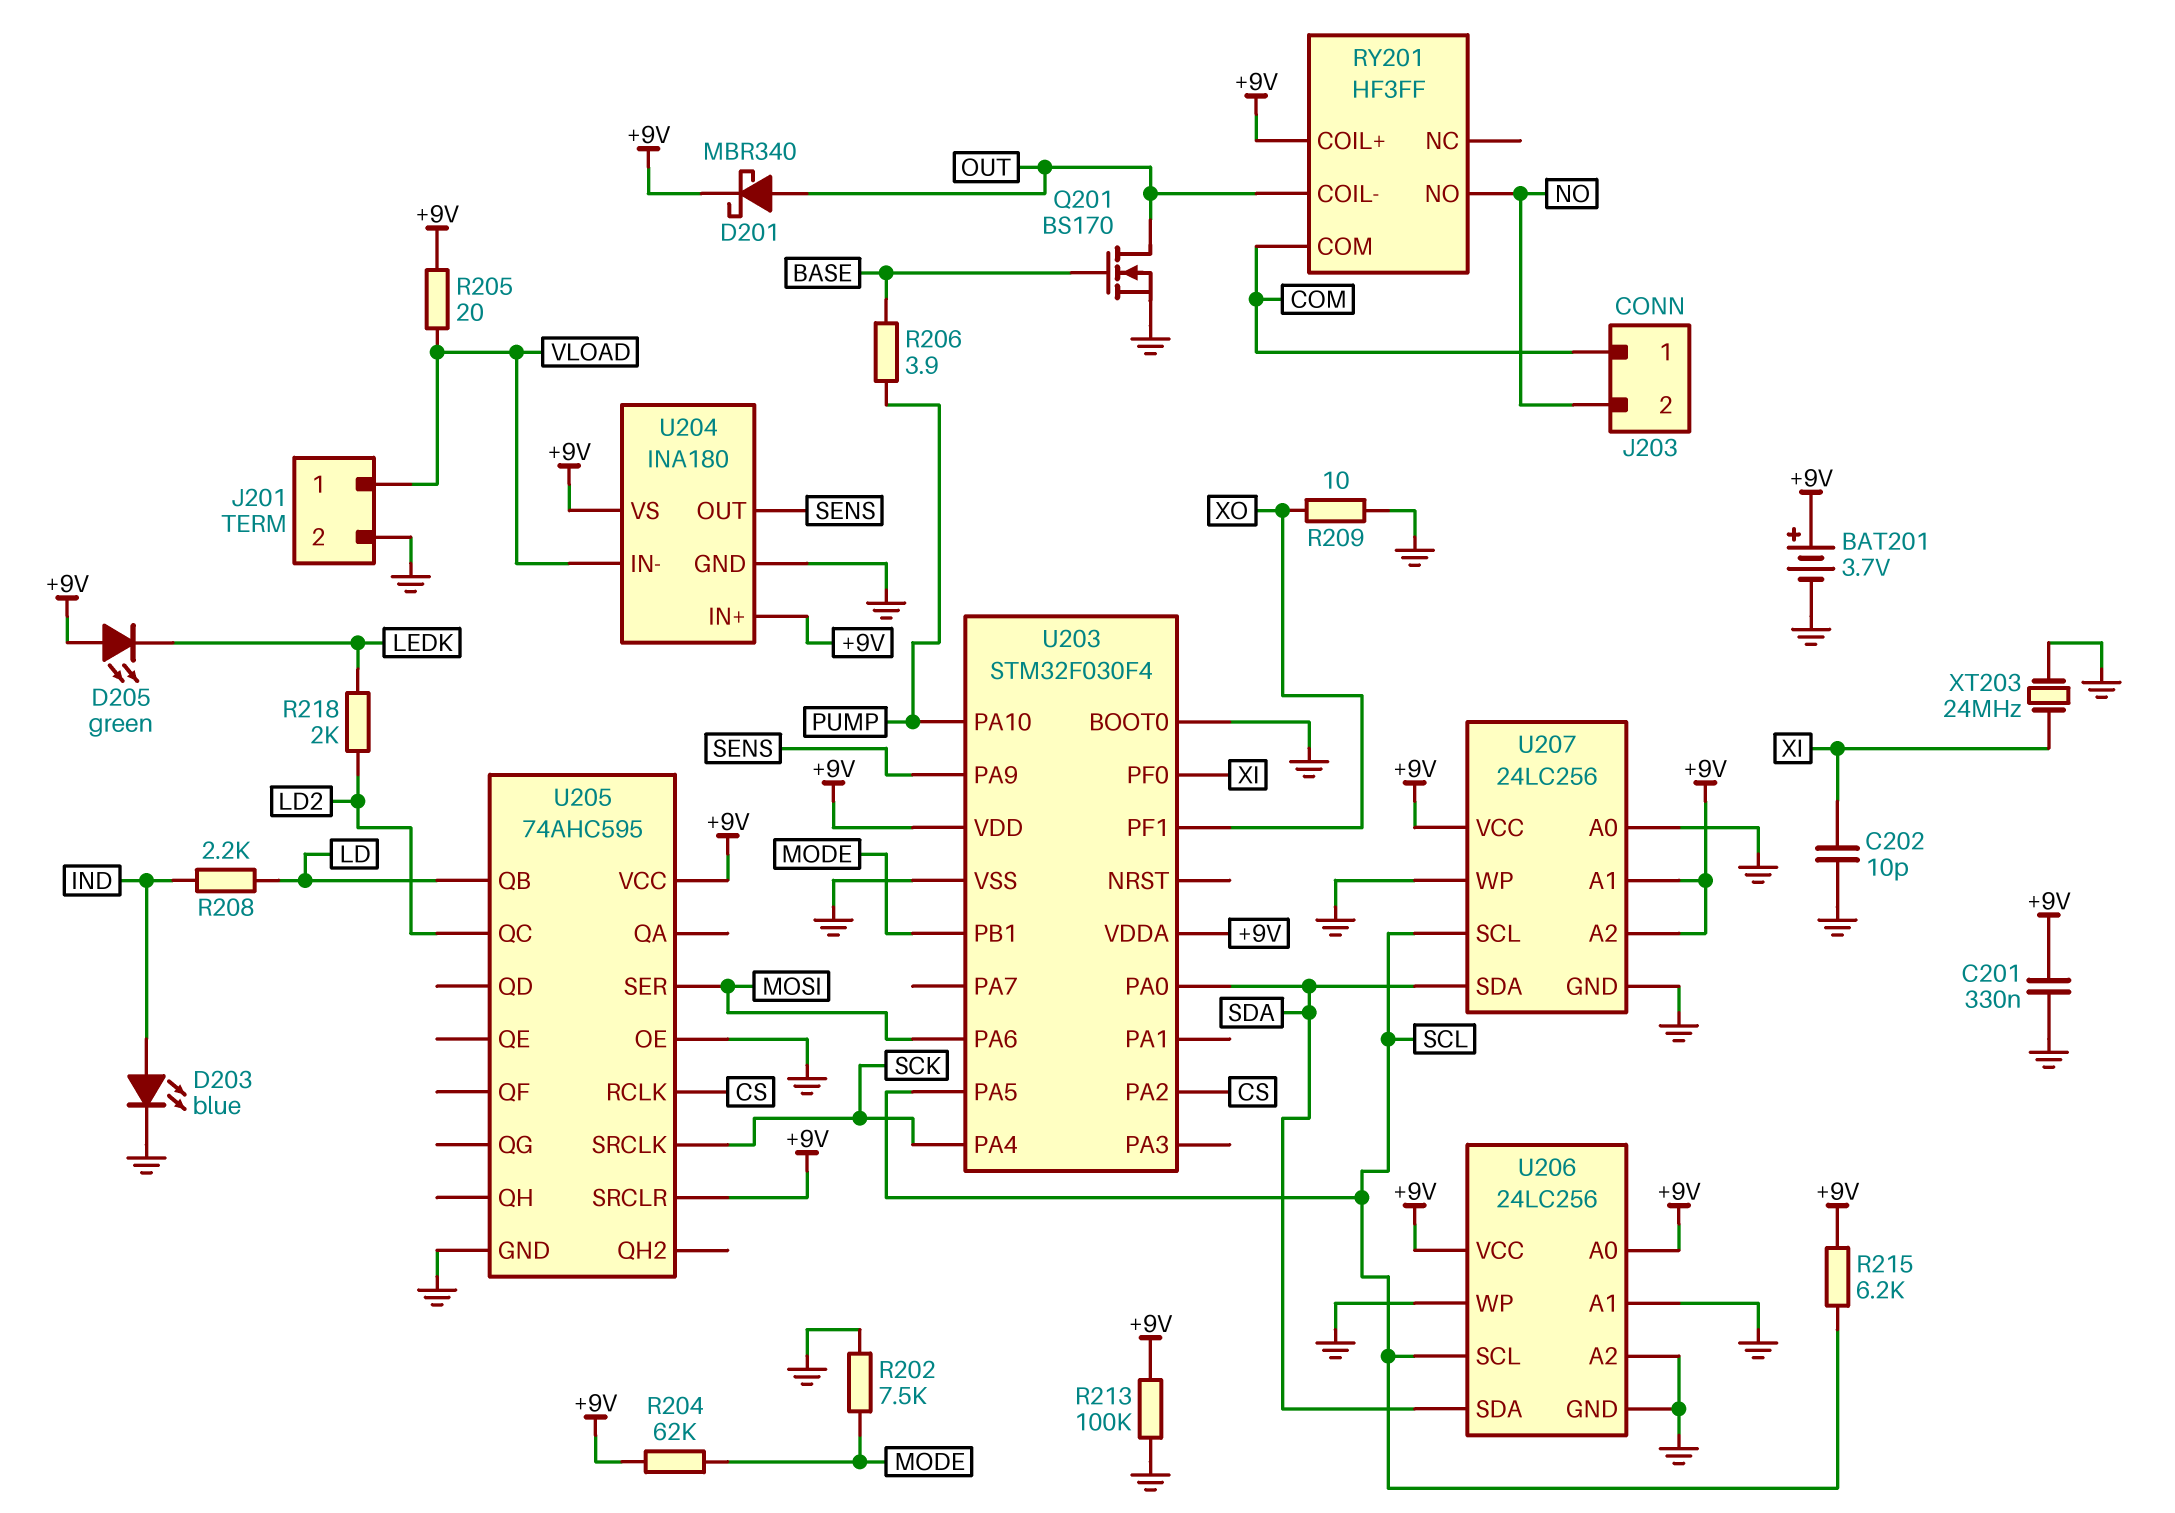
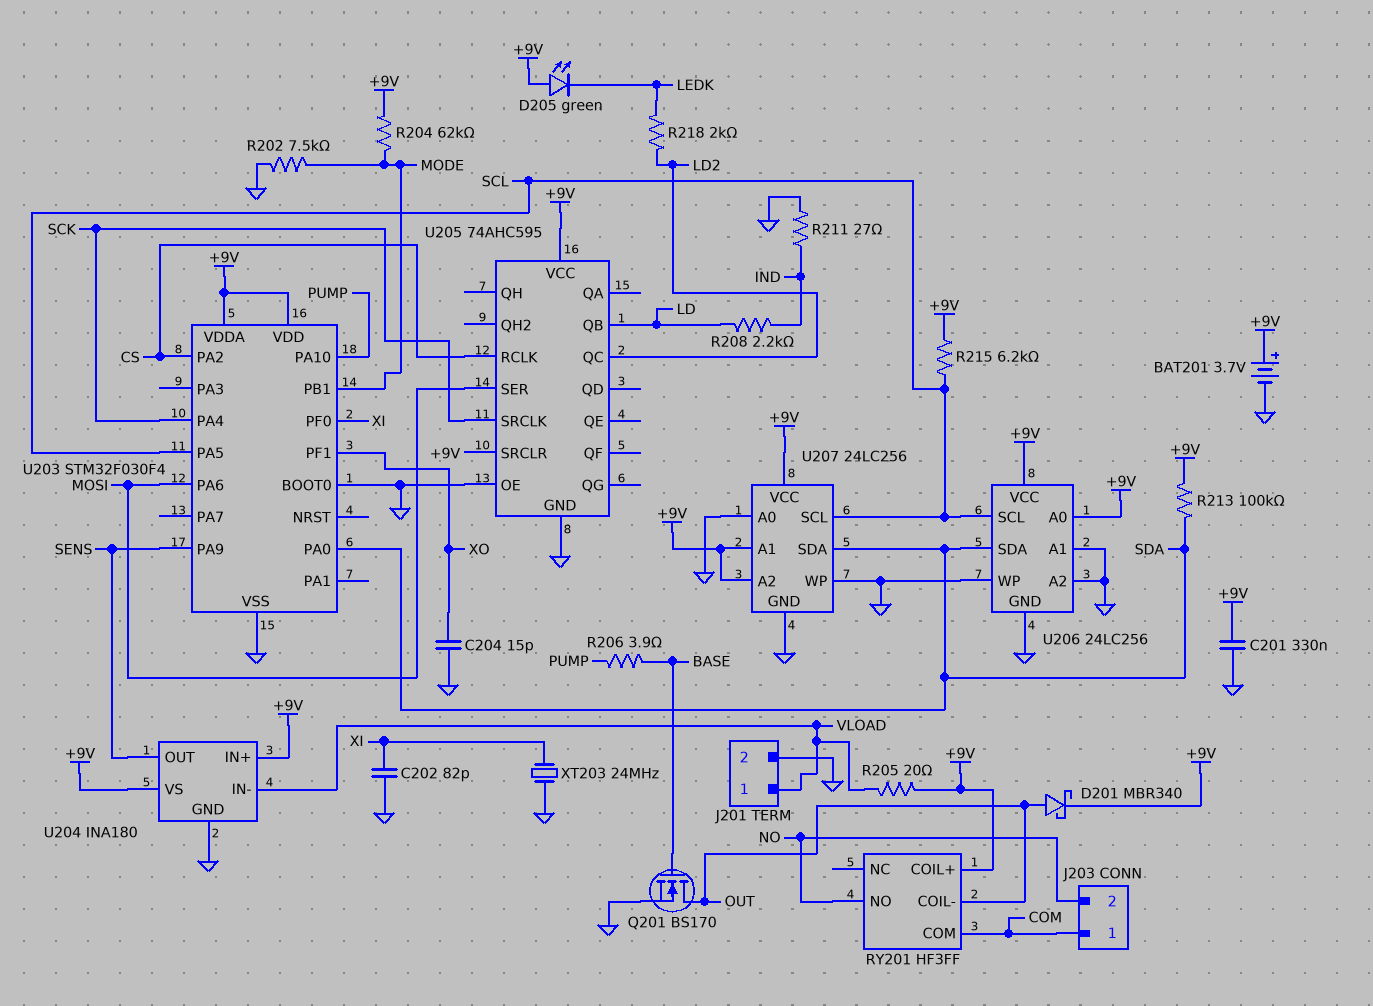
C202: 10pF (GND, XI) -> 82pF (GND, XI)
C204: none -> 15pF (GND, XO)
D203: LED blue (A IND, K GND) -> none
R209: 10 (GND, XO) -> none
R211: none -> 27 (GND, IND)
R213: 100k (+9V, GND) -> 100k (+9V, SDA)

